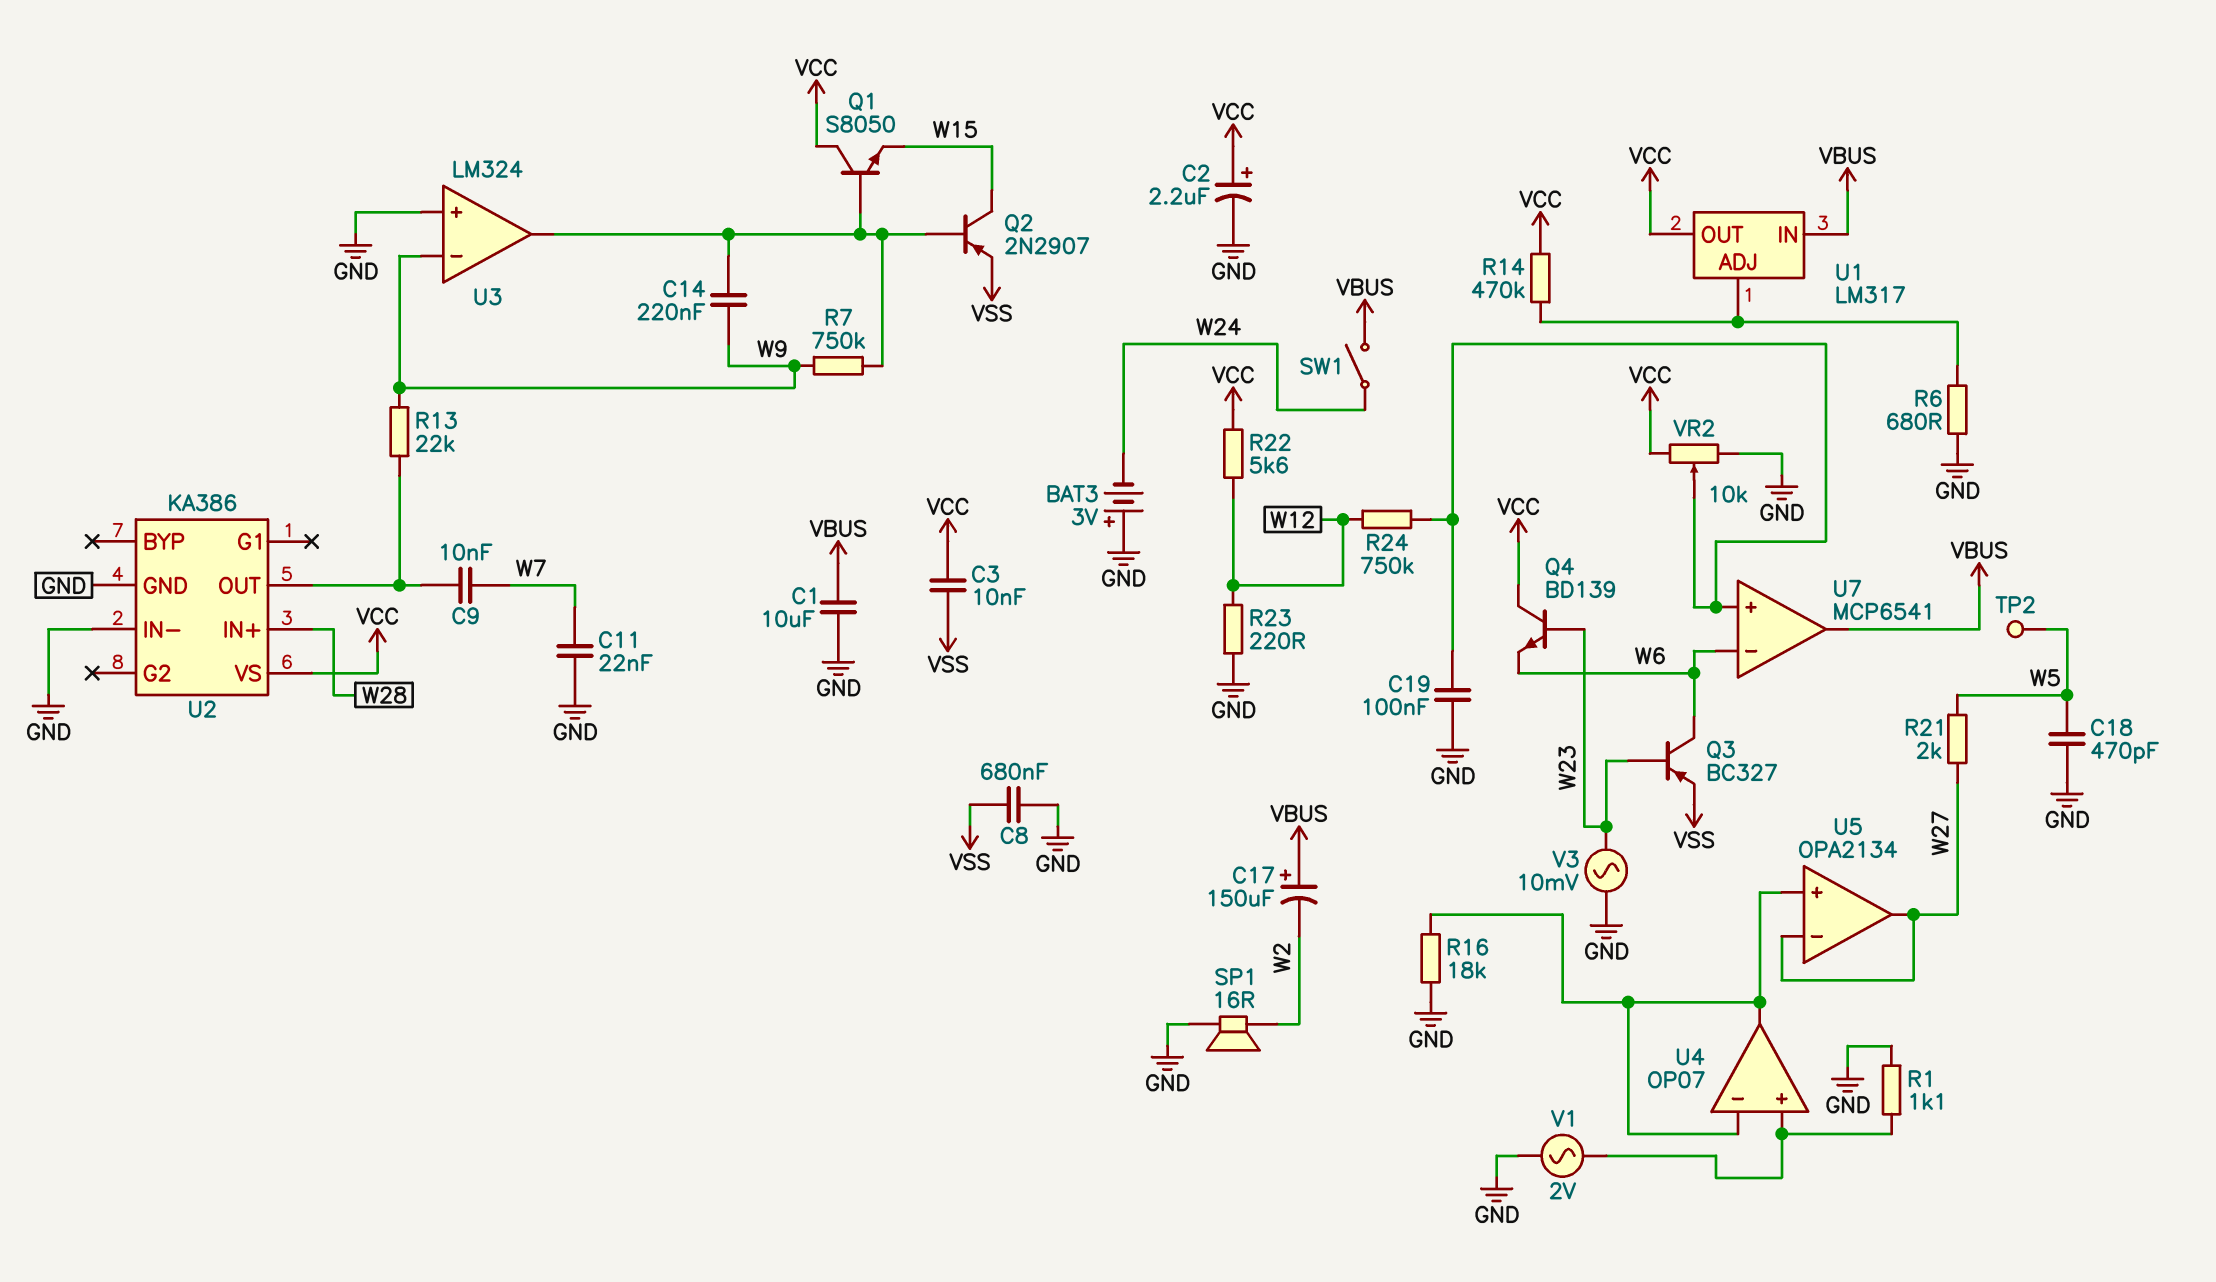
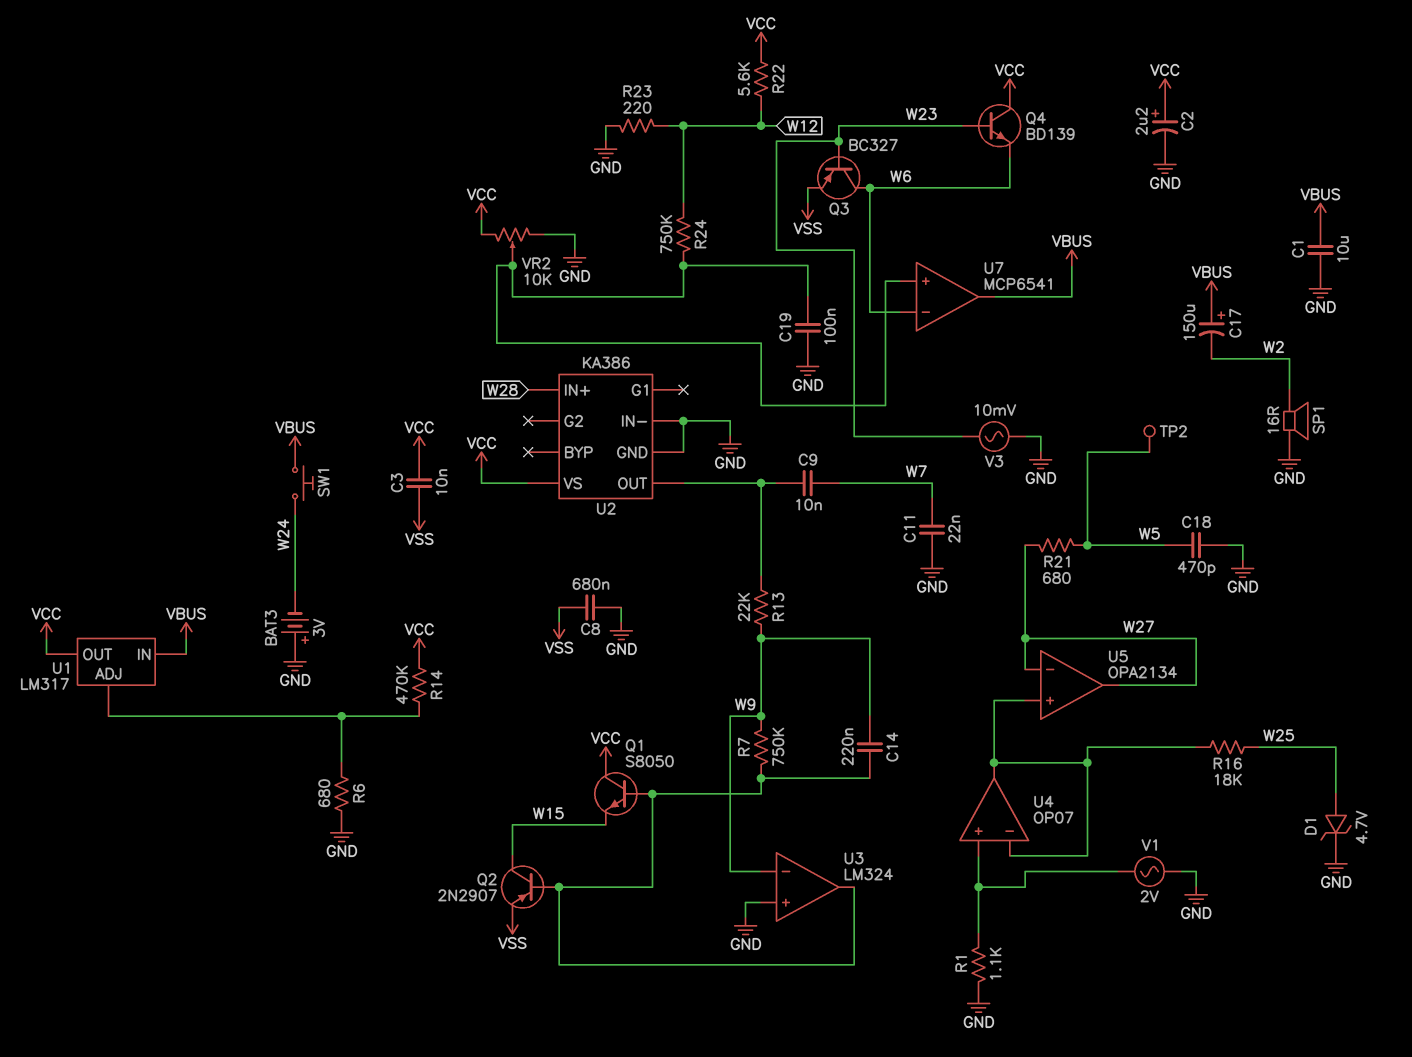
D1: none -> zener 4.7V (A W25, K GND)
R16: 18k (GND, U4/in-) -> 18k (U4/in-, W25)
R21: 2k (W5, W27) -> 680 (W5, W27)
SW1: switch (VBUS, W24) -> button (VBUS, W24)

